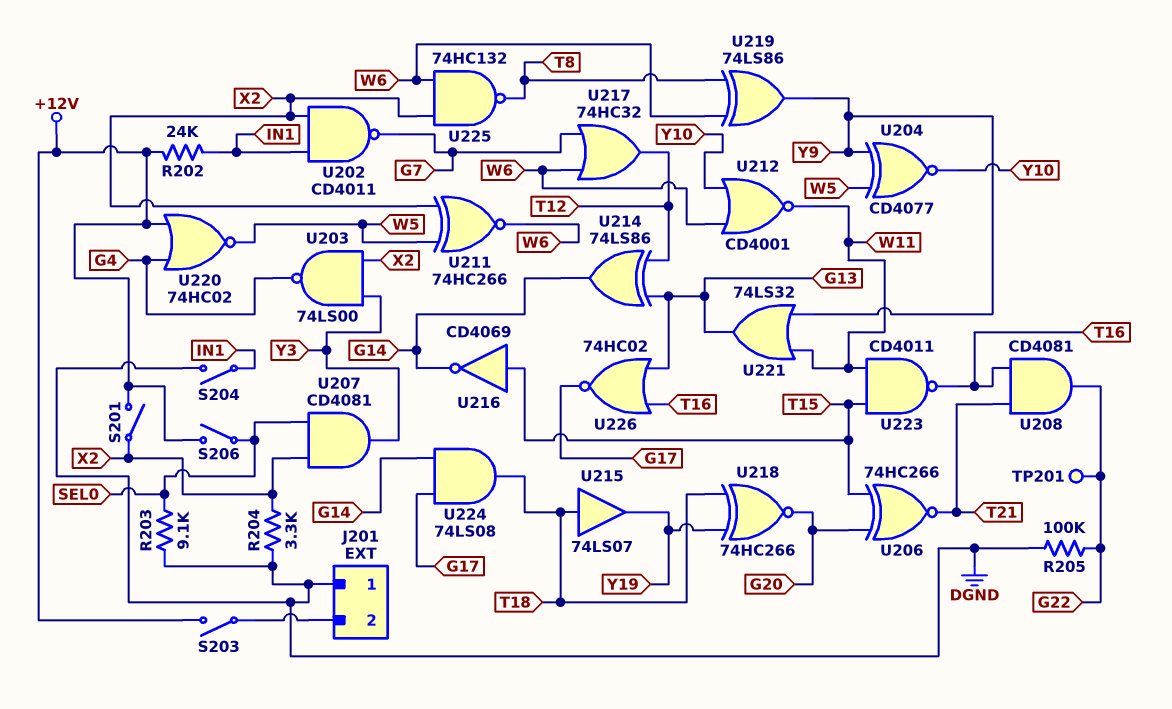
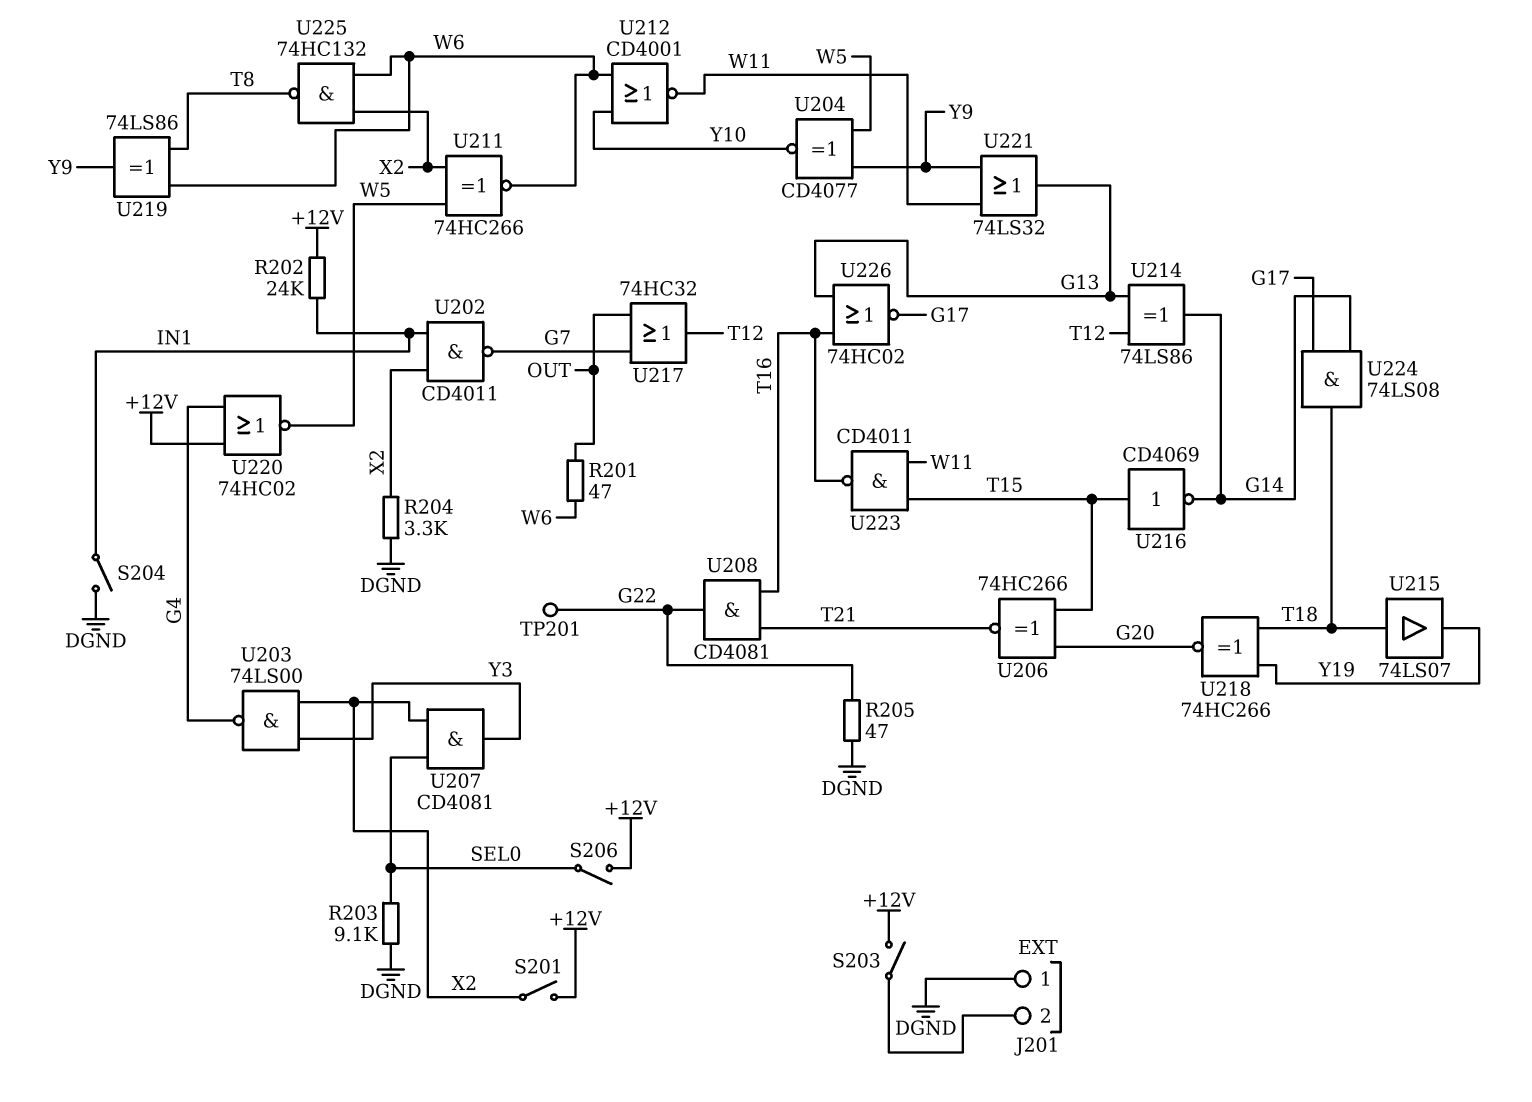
R201: none -> 47 (OUT, W6)
R205: 100k (DGND, G22) -> 47 (DGND, G22)
U217: OR 74HC32 (in G7, in W6, out T12) -> OR 74HC32 (in G7, in OUT, out T12)

